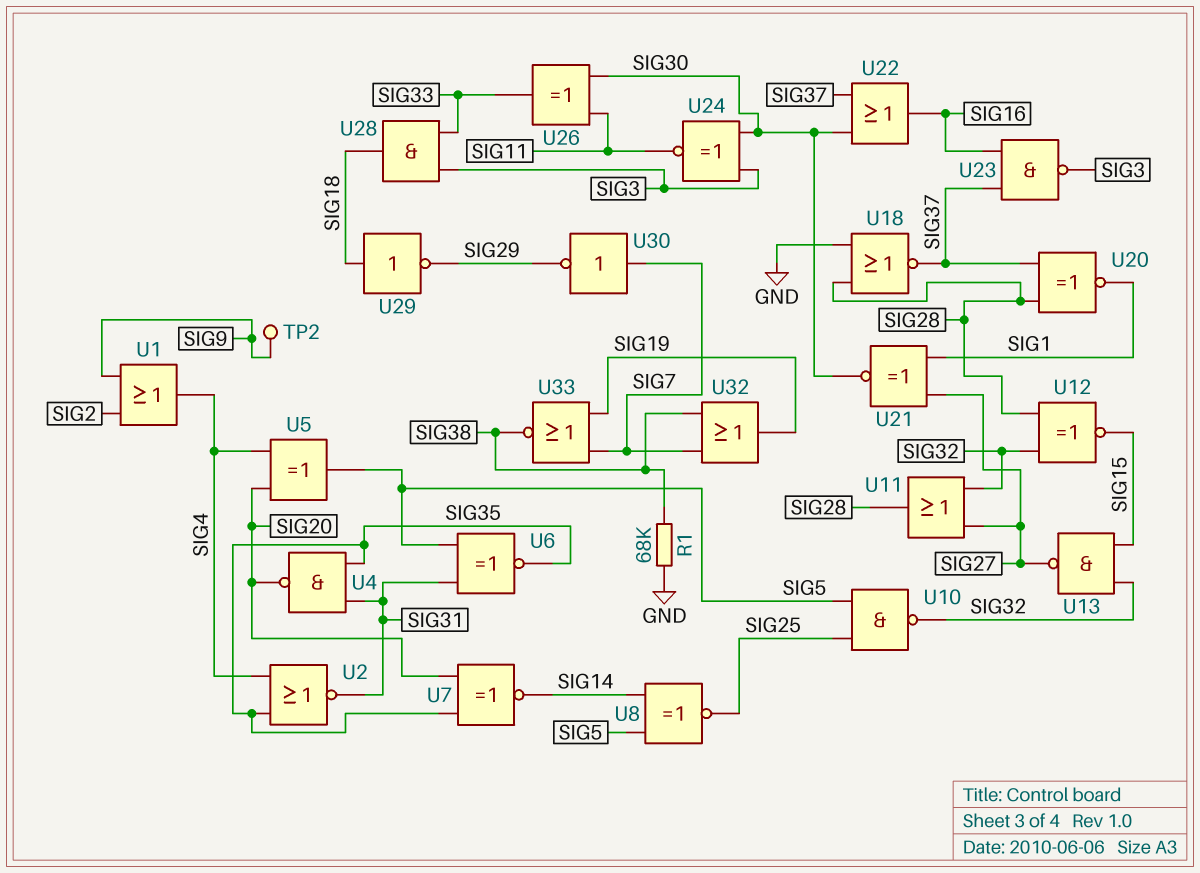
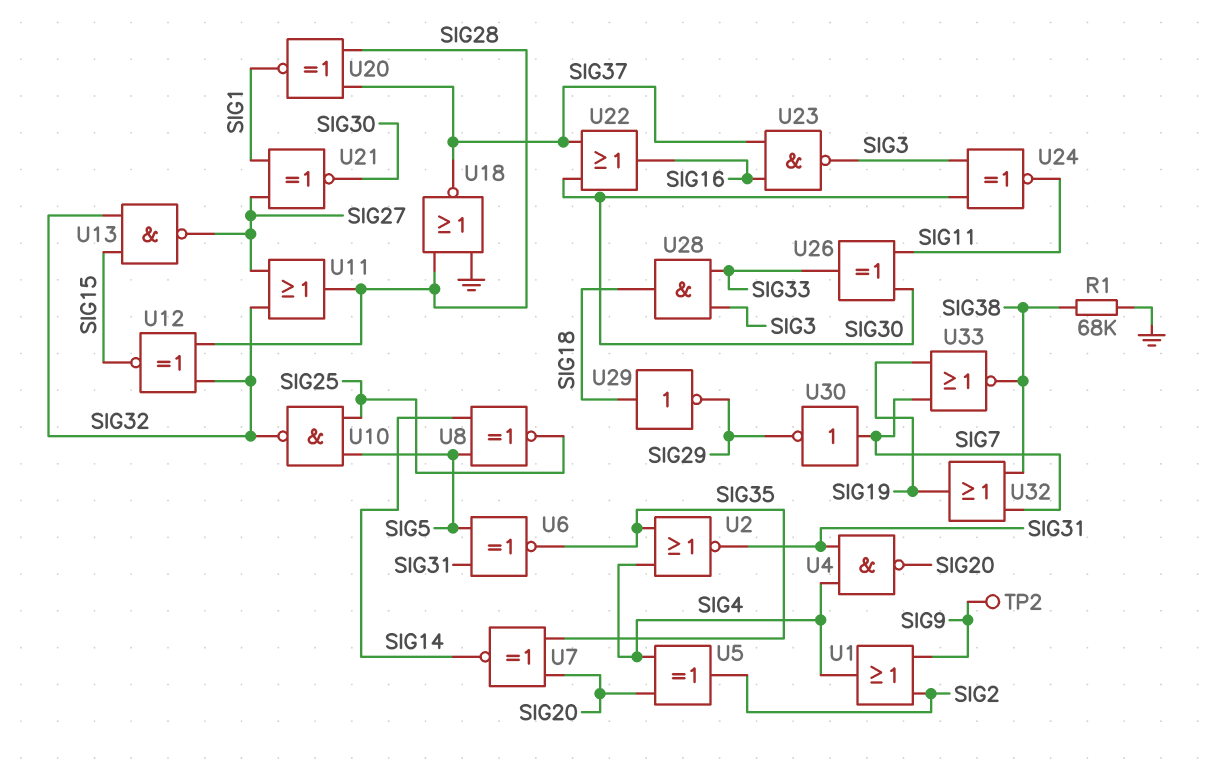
U4: NAND (in SIG31, in SIG35, out SIG20) -> NAND (in SIG4, in SIG31, out SIG20)
U5: XOR (in SIG4, in SIG20, out SIG5) -> XOR (in SIG4, in SIG20, out SIG2)

